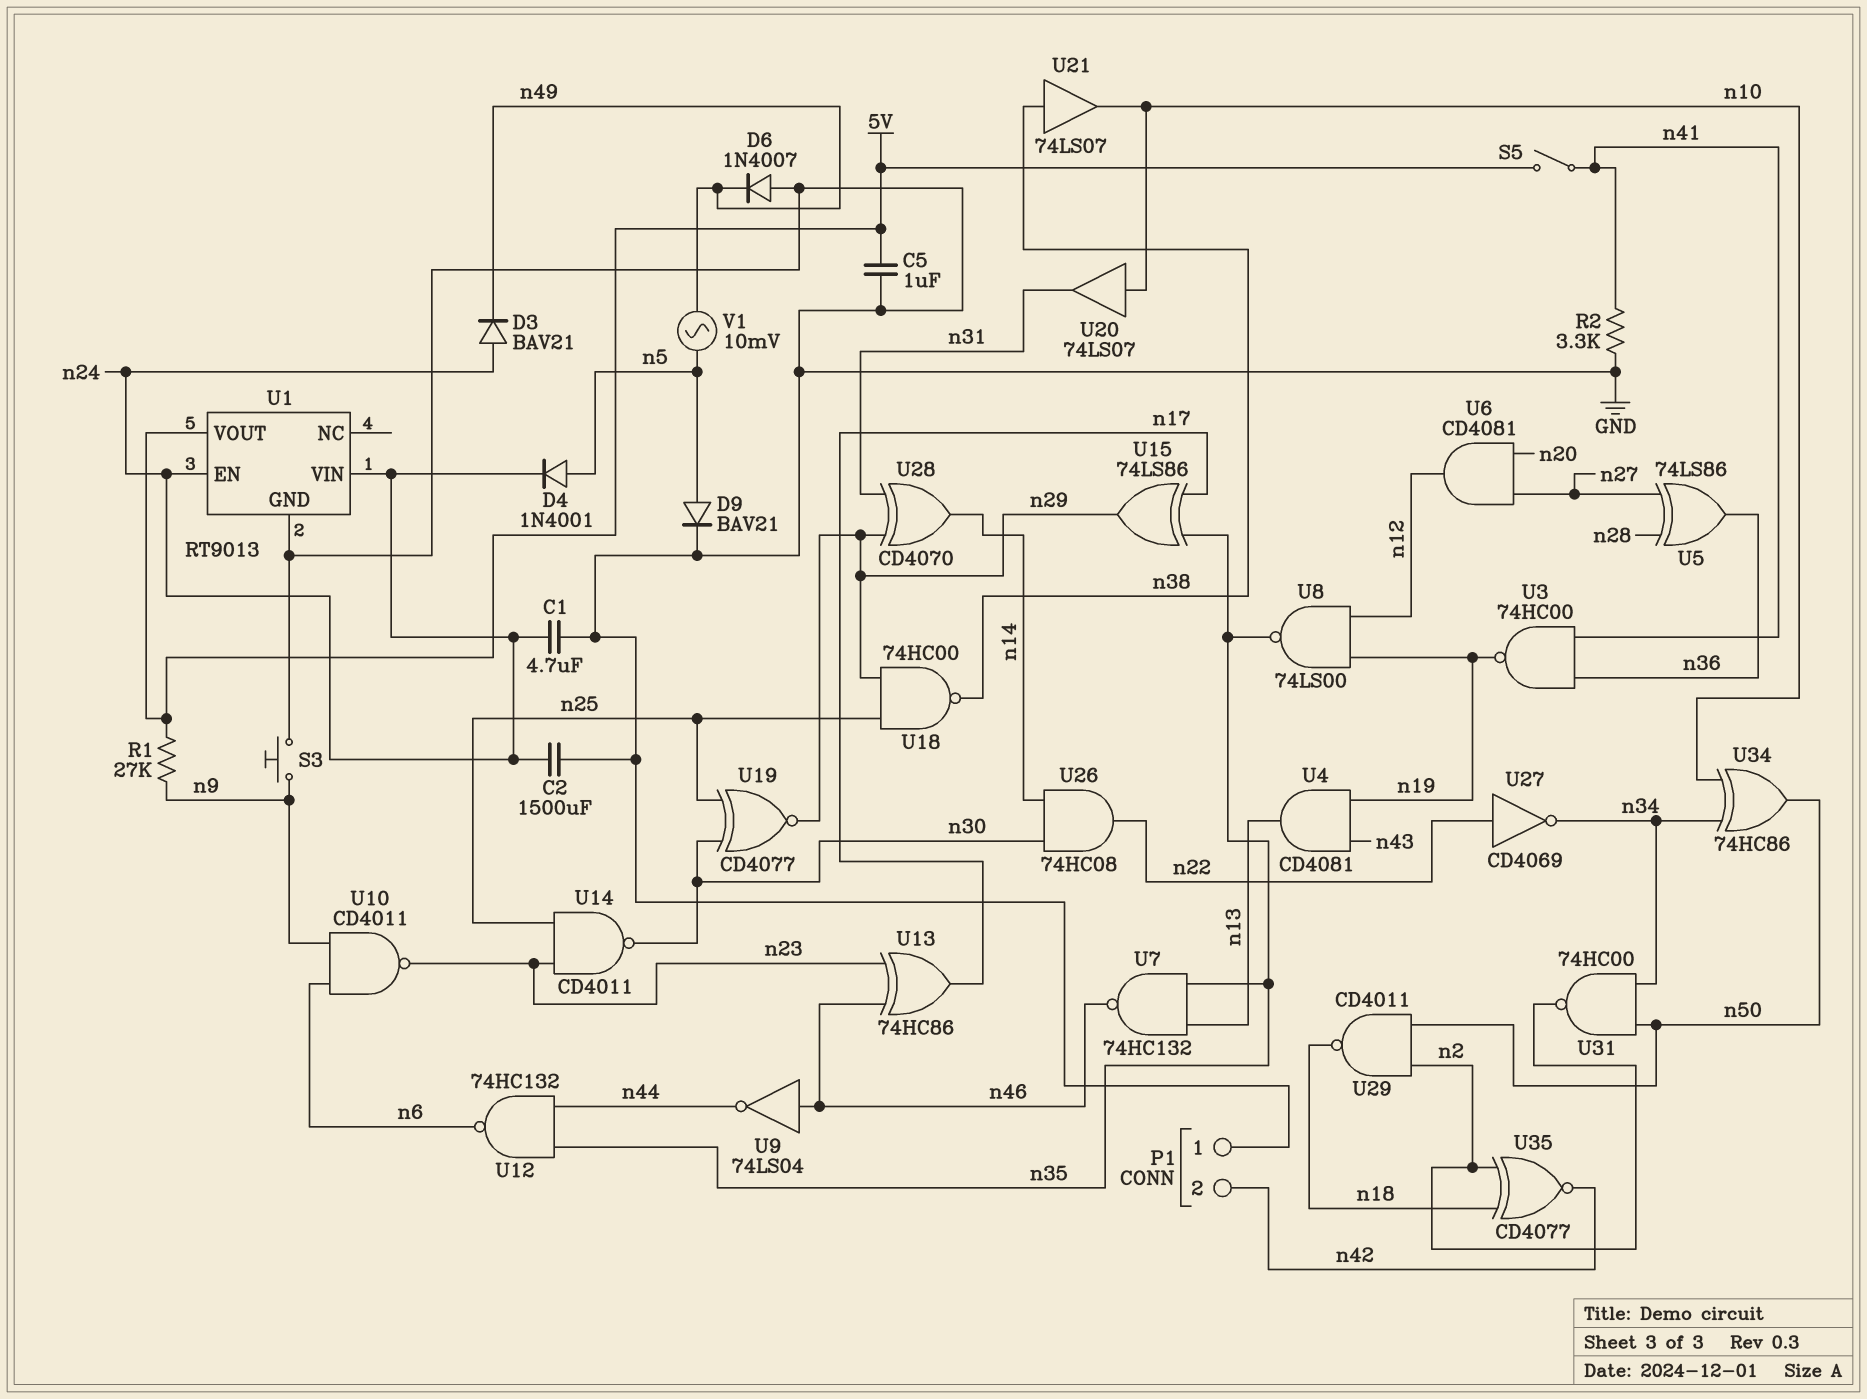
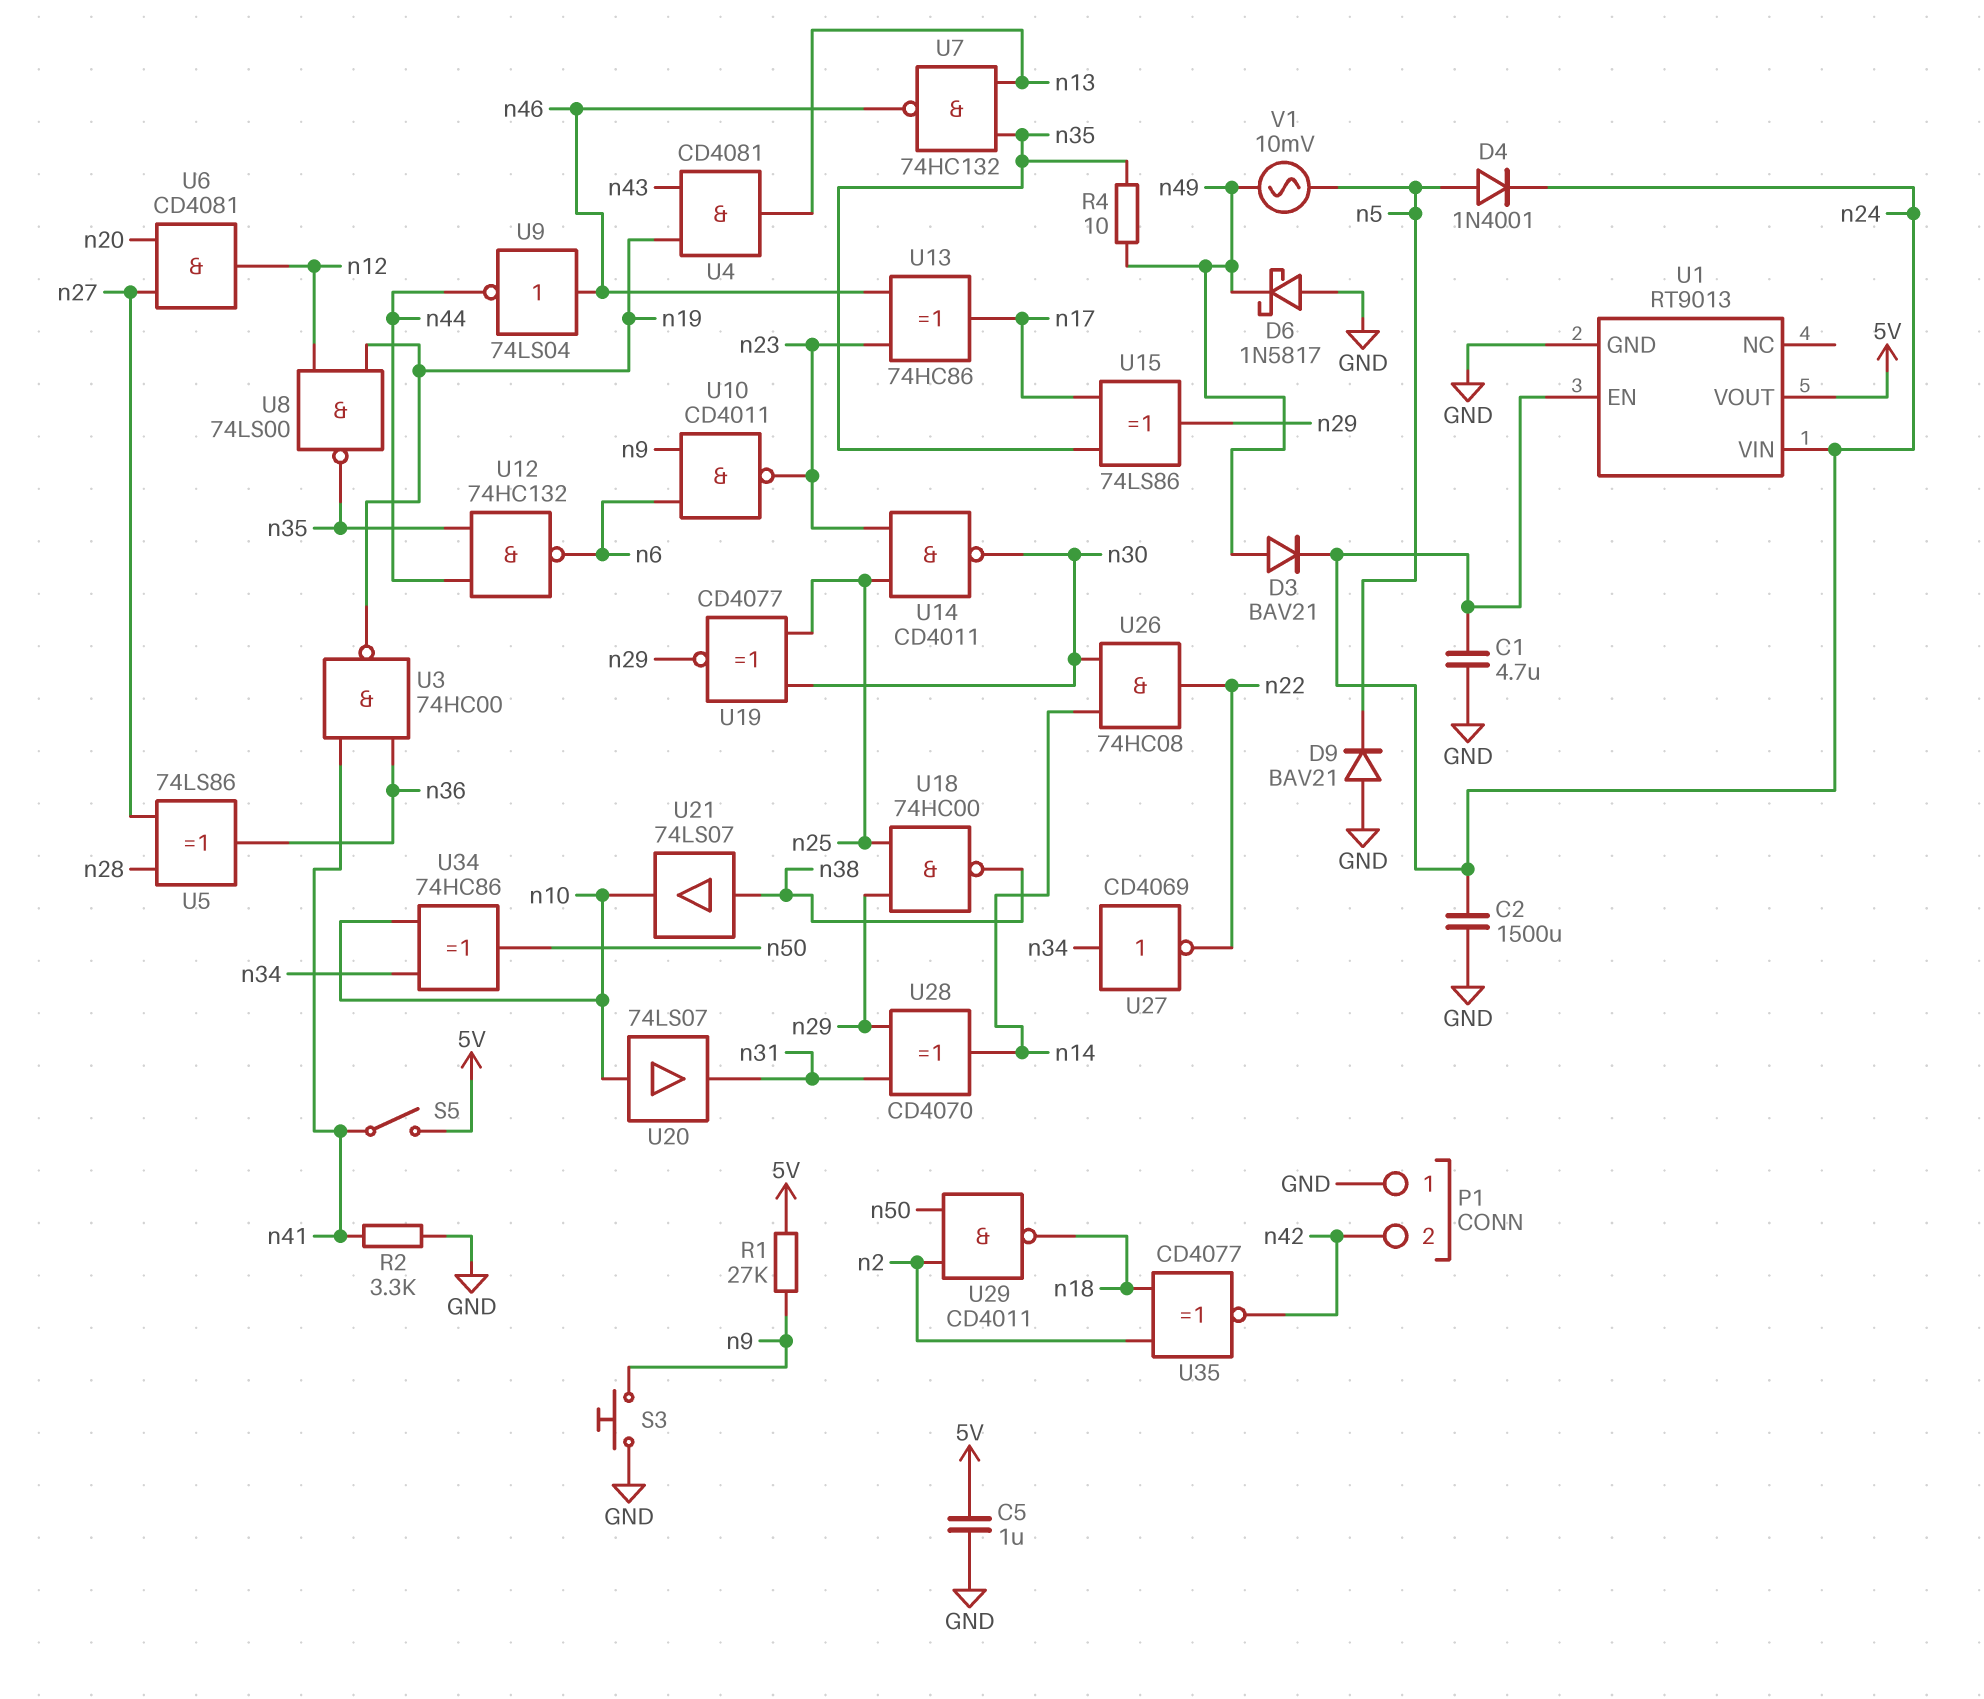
D3: diode BAV21 (A n24, K n49) -> diode BAV21 (A n49, K n24)
D6: diode 1N4007 (A GND, K n49) -> schottky 1N5817 (A GND, K n49)
D9: diode BAV21 (A n5, K GND) -> diode BAV21 (A GND, K n5)
R4: none -> 10 (n35, n49)
U27: NOT CD4069 (in n22, out n34) -> NOT CD4069 (in n34, out n22)
U31: NAND 74HC00 (in n34, in n50, out n2) -> none

